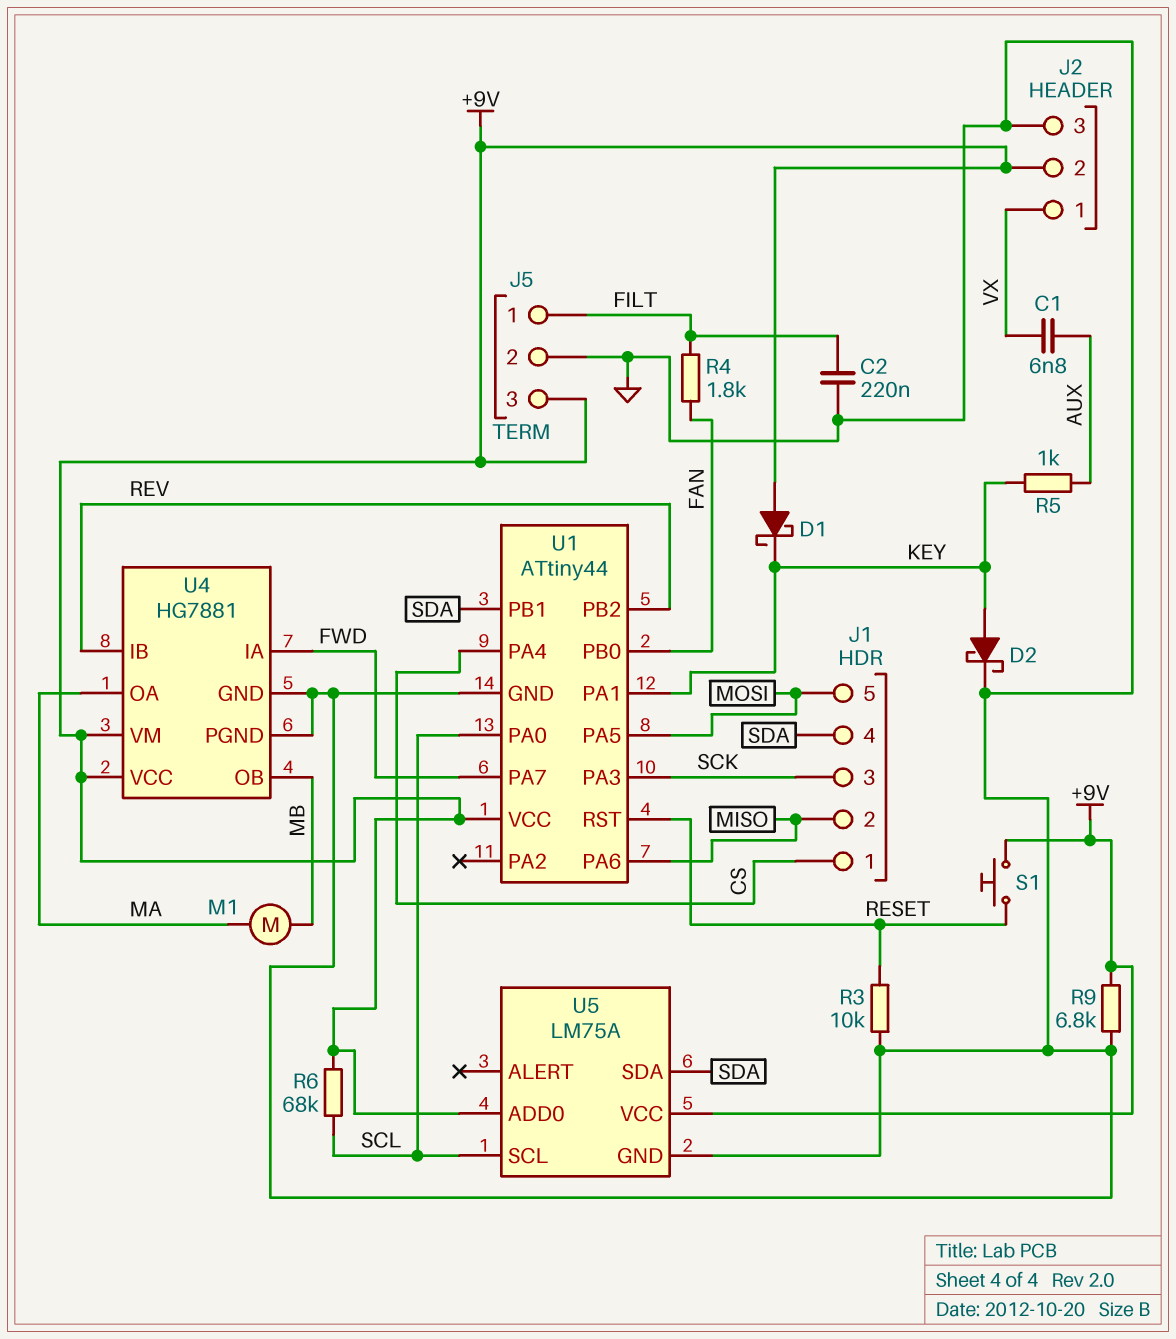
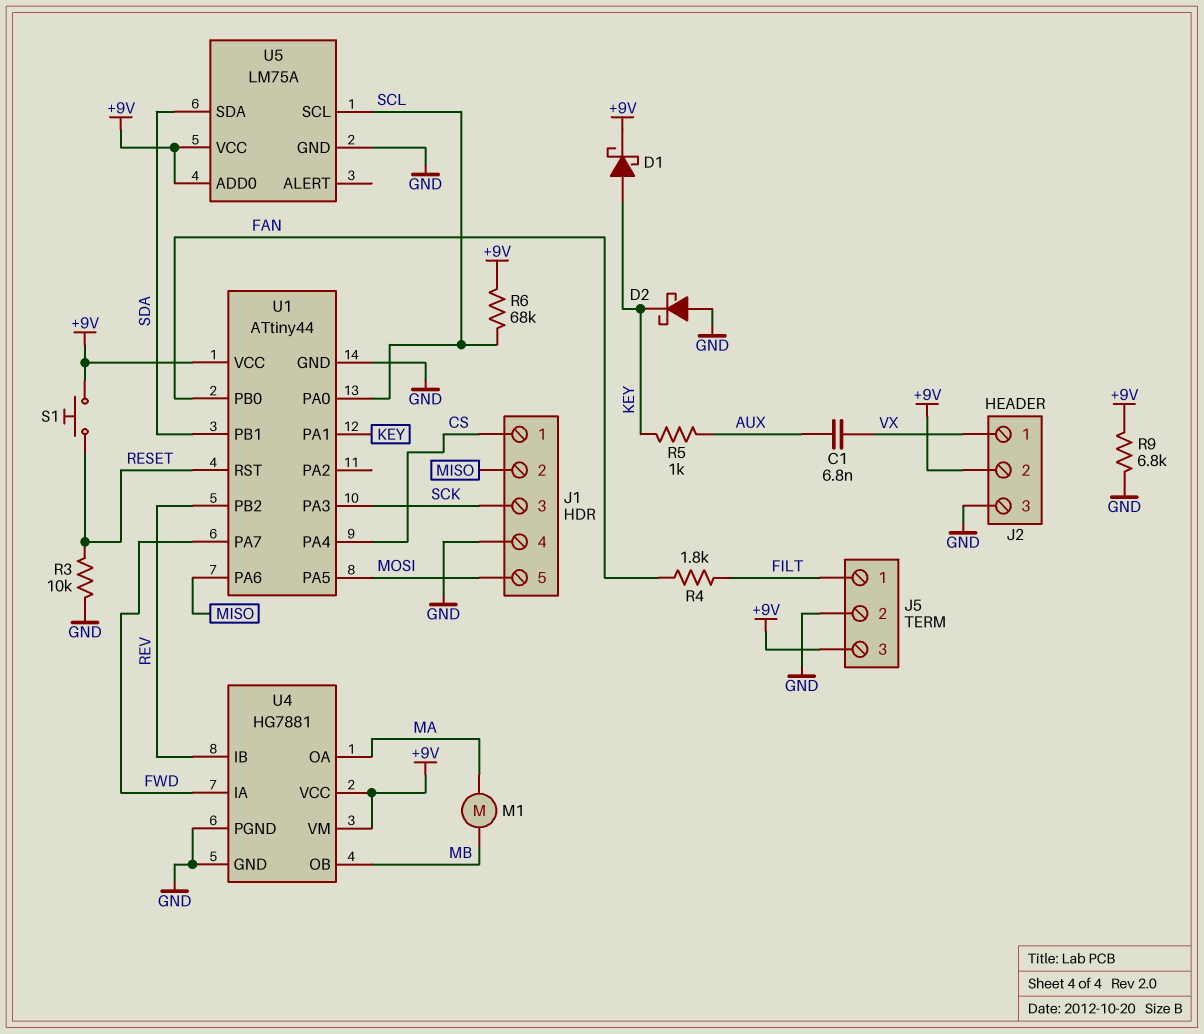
C2: 220nF (FILT, GND) -> none
D1: schottky (A +9V, K KEY) -> schottky (A KEY, K +9V)
D2: schottky (A KEY, K GND) -> schottky (A GND, K KEY)
J1 pin 4: SDA -> GND

